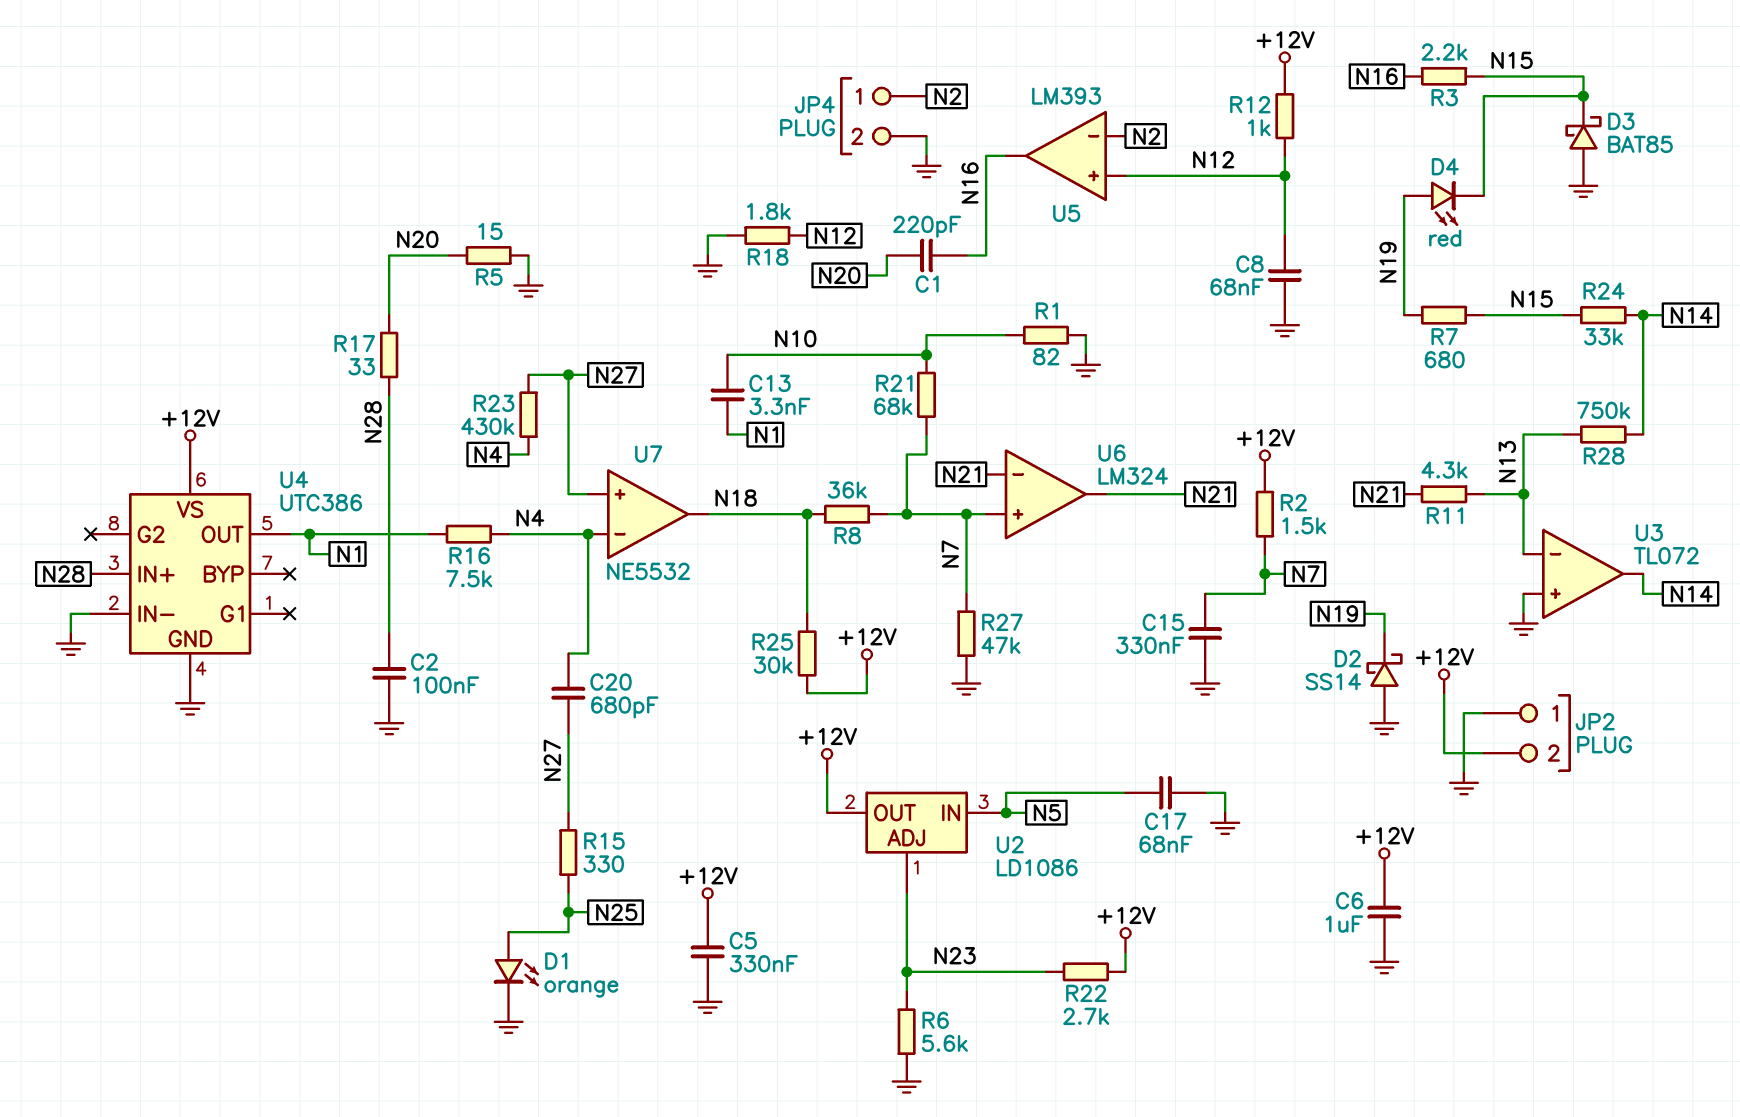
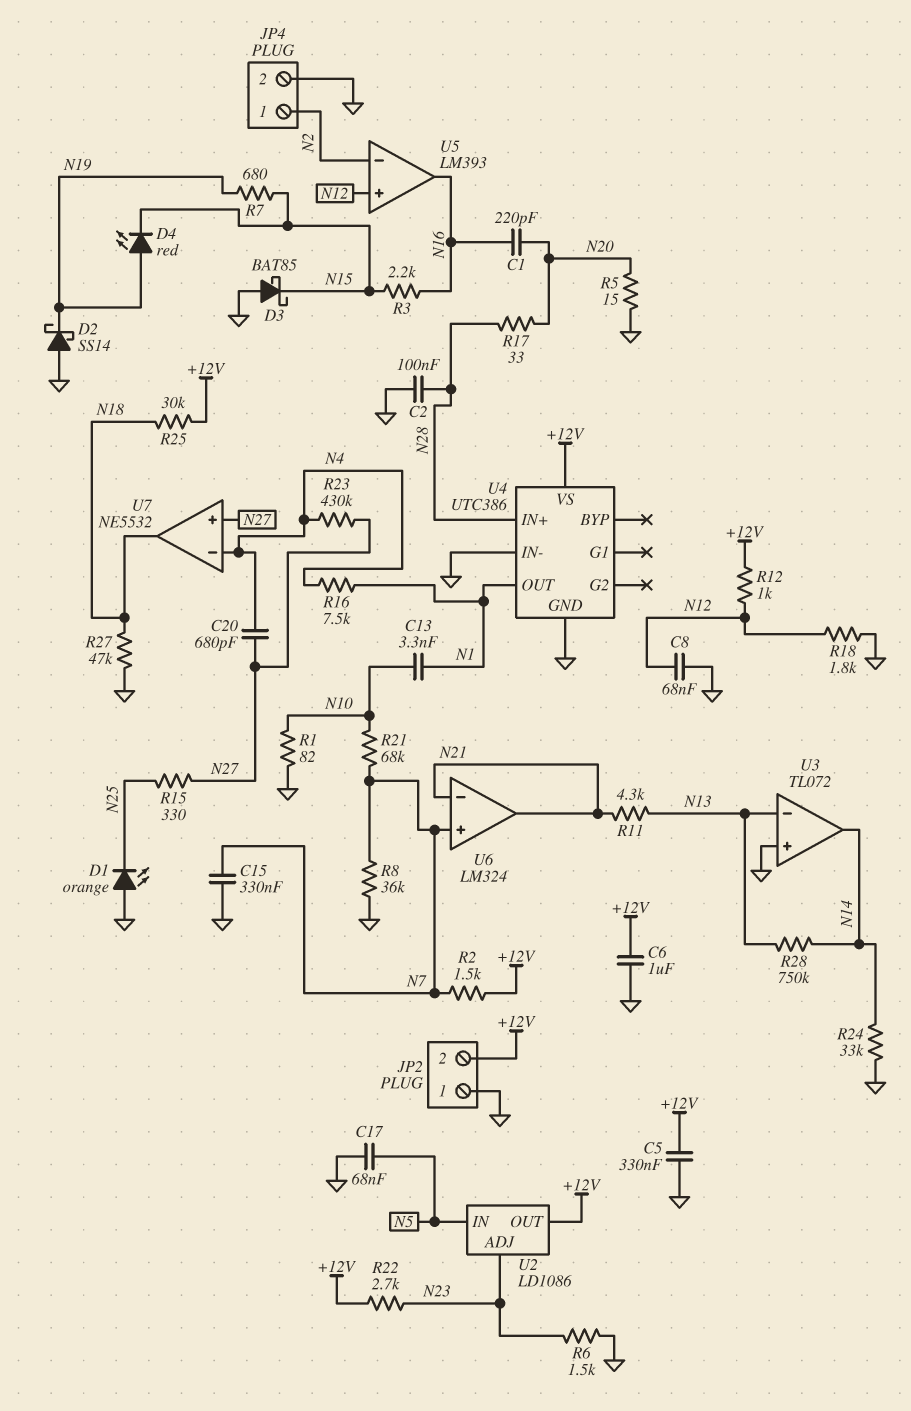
D1: LED orange (A N25, K GND) -> LED orange (A GND, K N25)
R6: 5.6k (GND, N23) -> 1.5k (GND, N23)
R8: 36k (N7, N18) -> 36k (GND, N7)
R24: 33k (N14, N15) -> 33k (GND, N14)
R27: 47k (GND, N7) -> 47k (GND, N18)

